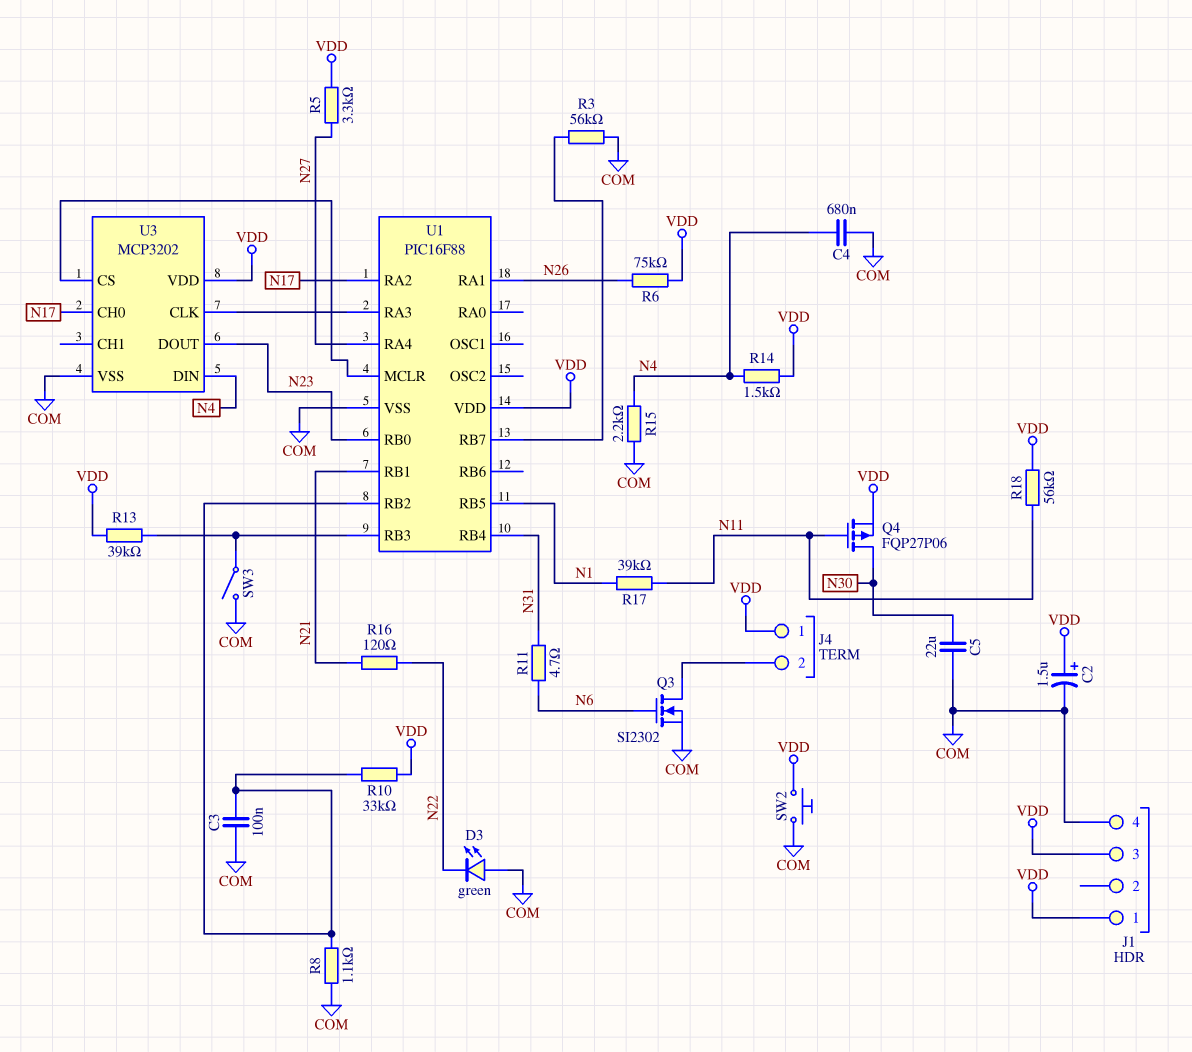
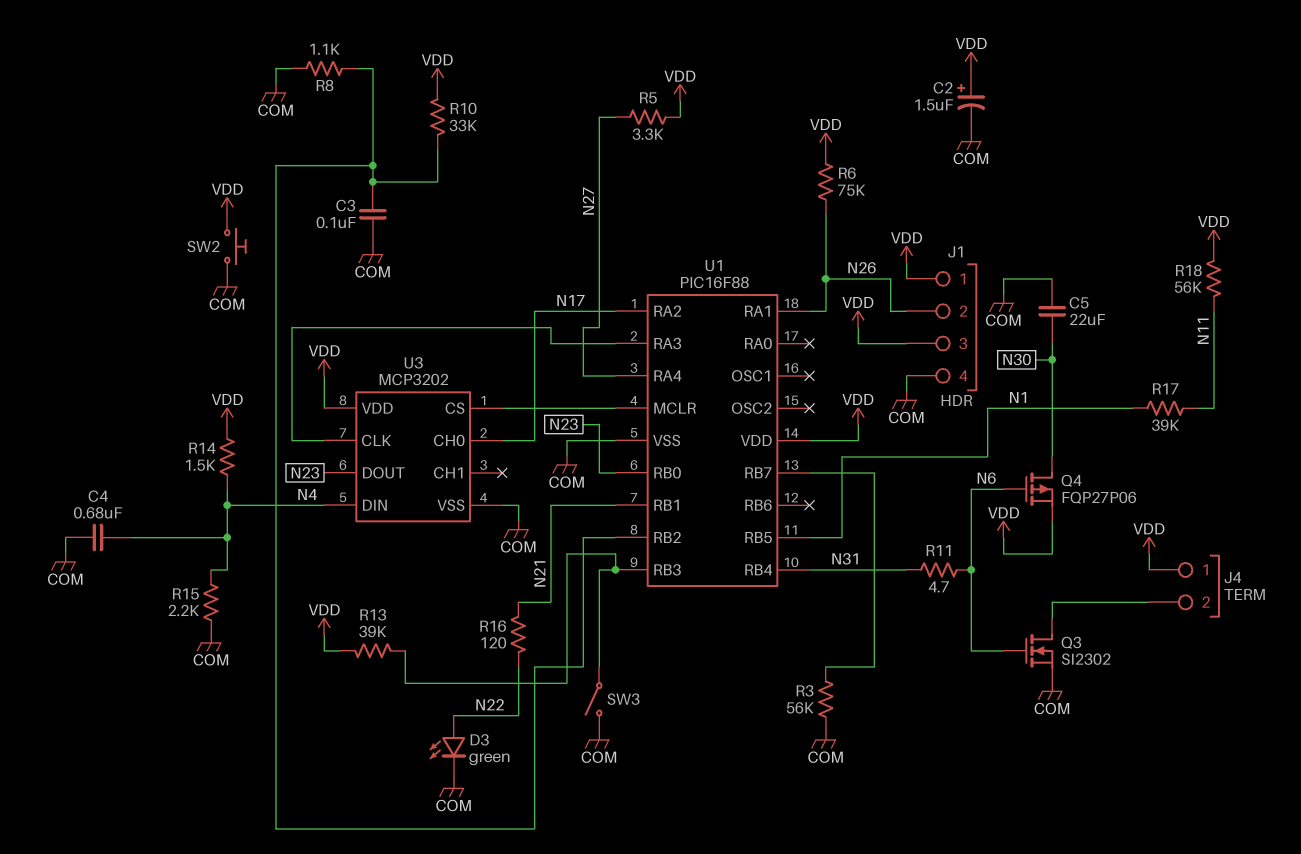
D3: LED green (A COM, K N22) -> LED green (A N22, K COM)
J1 pin 2: none -> N26
Q4: PMOS FQP27P06 (G N11, D N30, S VDD) -> PMOS FQP27P06 (G N6, D N30, S VDD)

